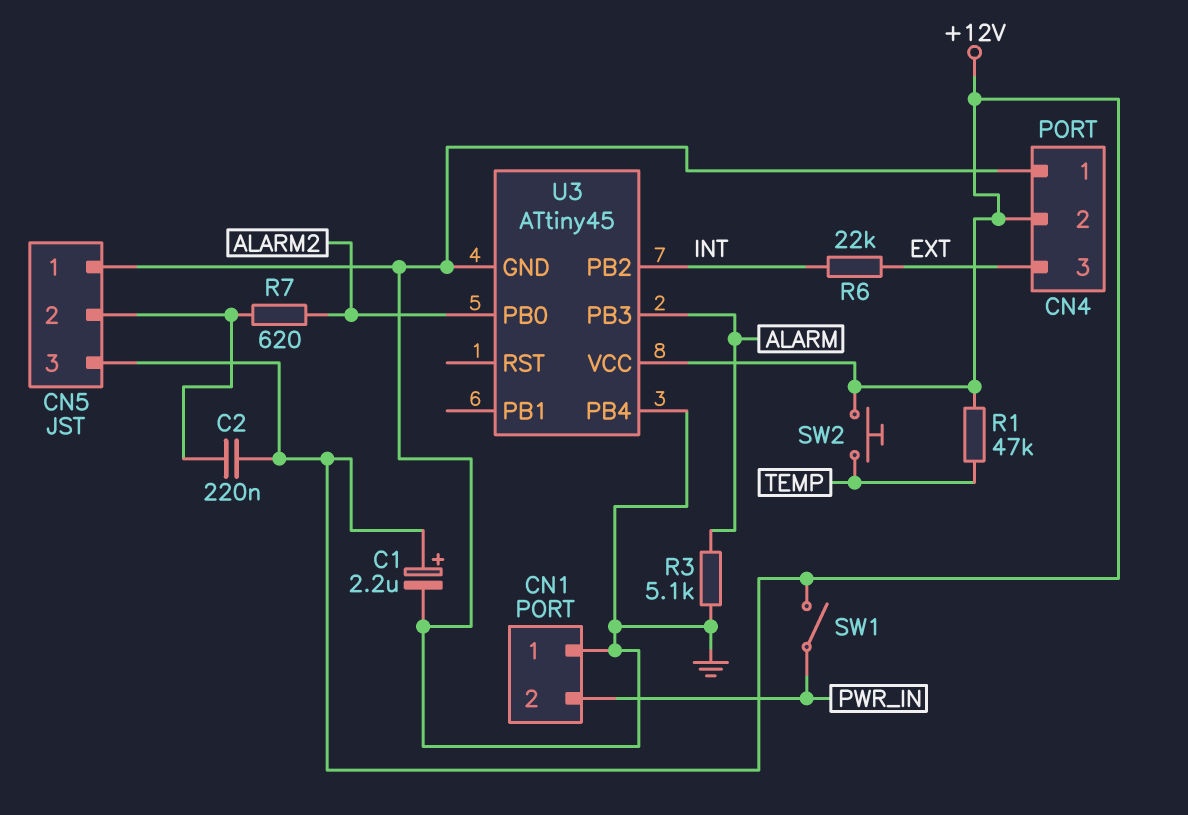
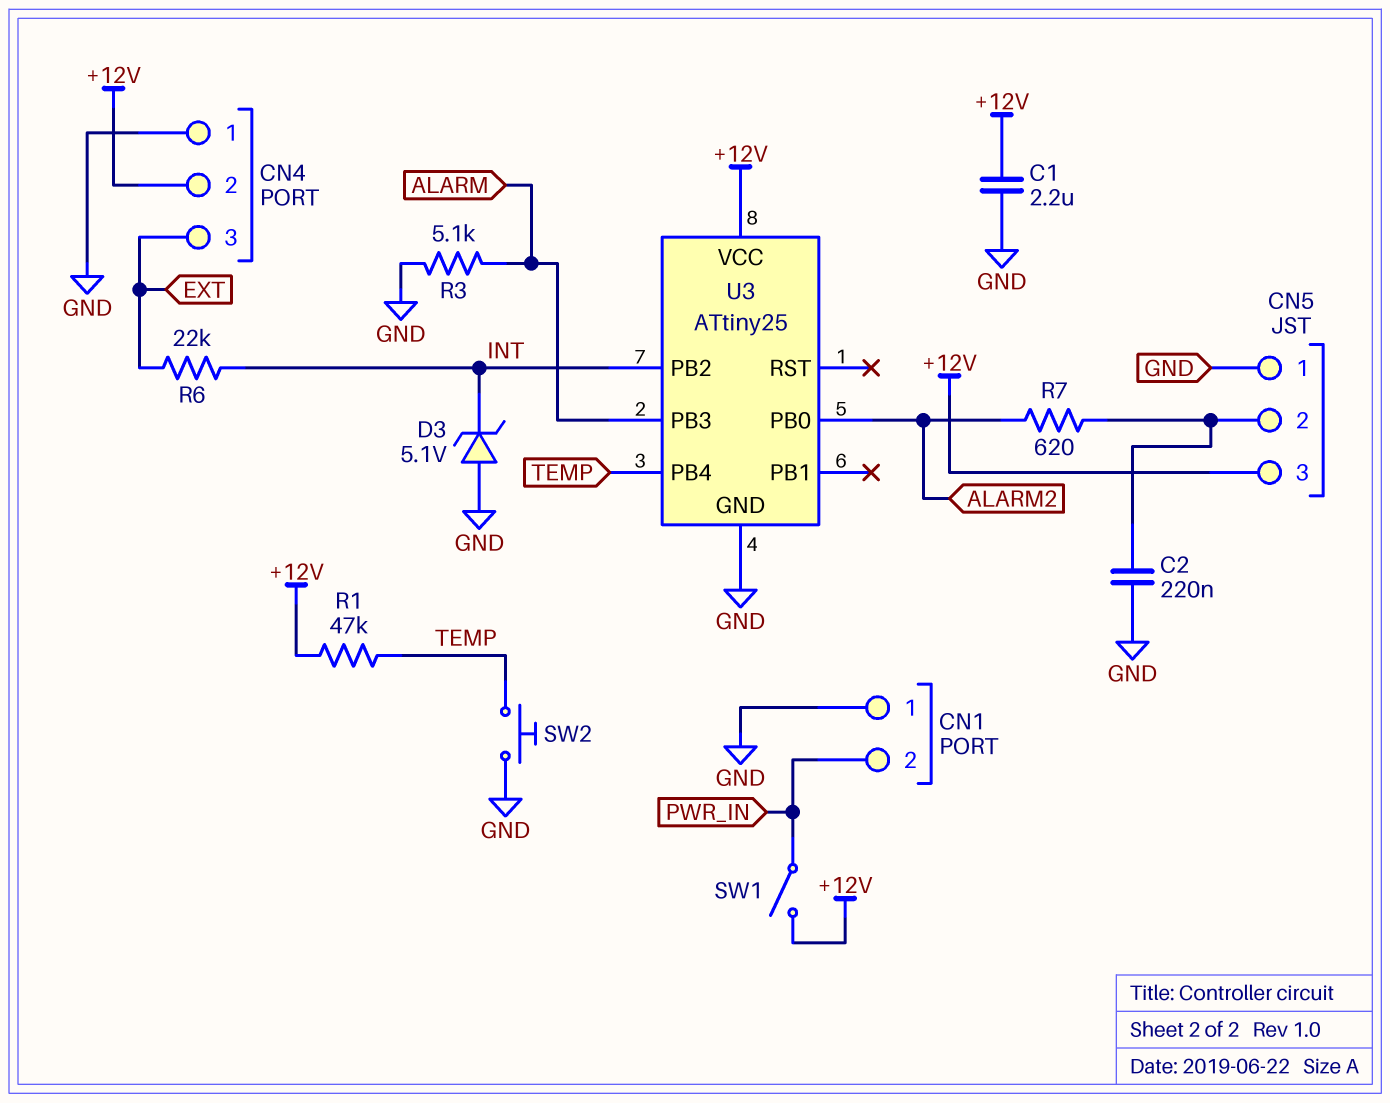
C1: 2.2uF (plus +12V, minus GND) -> 2.2uF (+12V, GND)
C2: 220nF (+12V, CN5/2) -> 220nF (CN5/2, GND)
D3: none -> zener 5.1V (A GND, K INT)
SW2: button (+12V, TEMP) -> button (GND, TEMP)
U3: ATtiny45 -> ATtiny25
U3 pin PB4: GND -> TEMP

